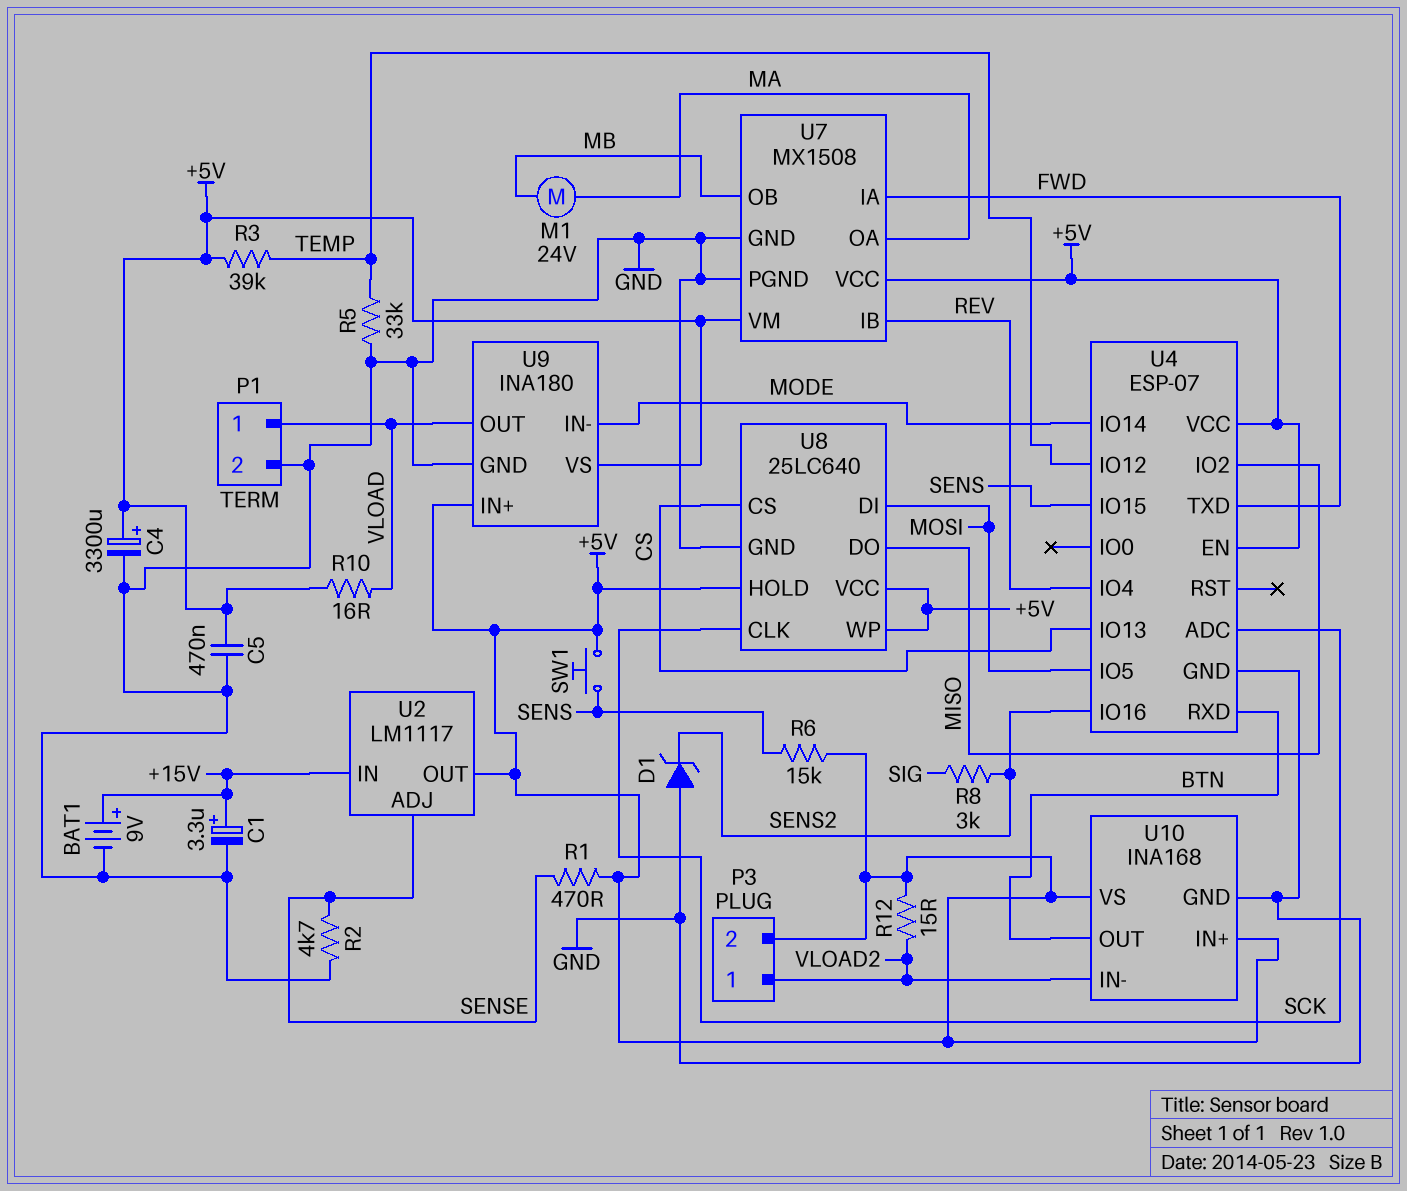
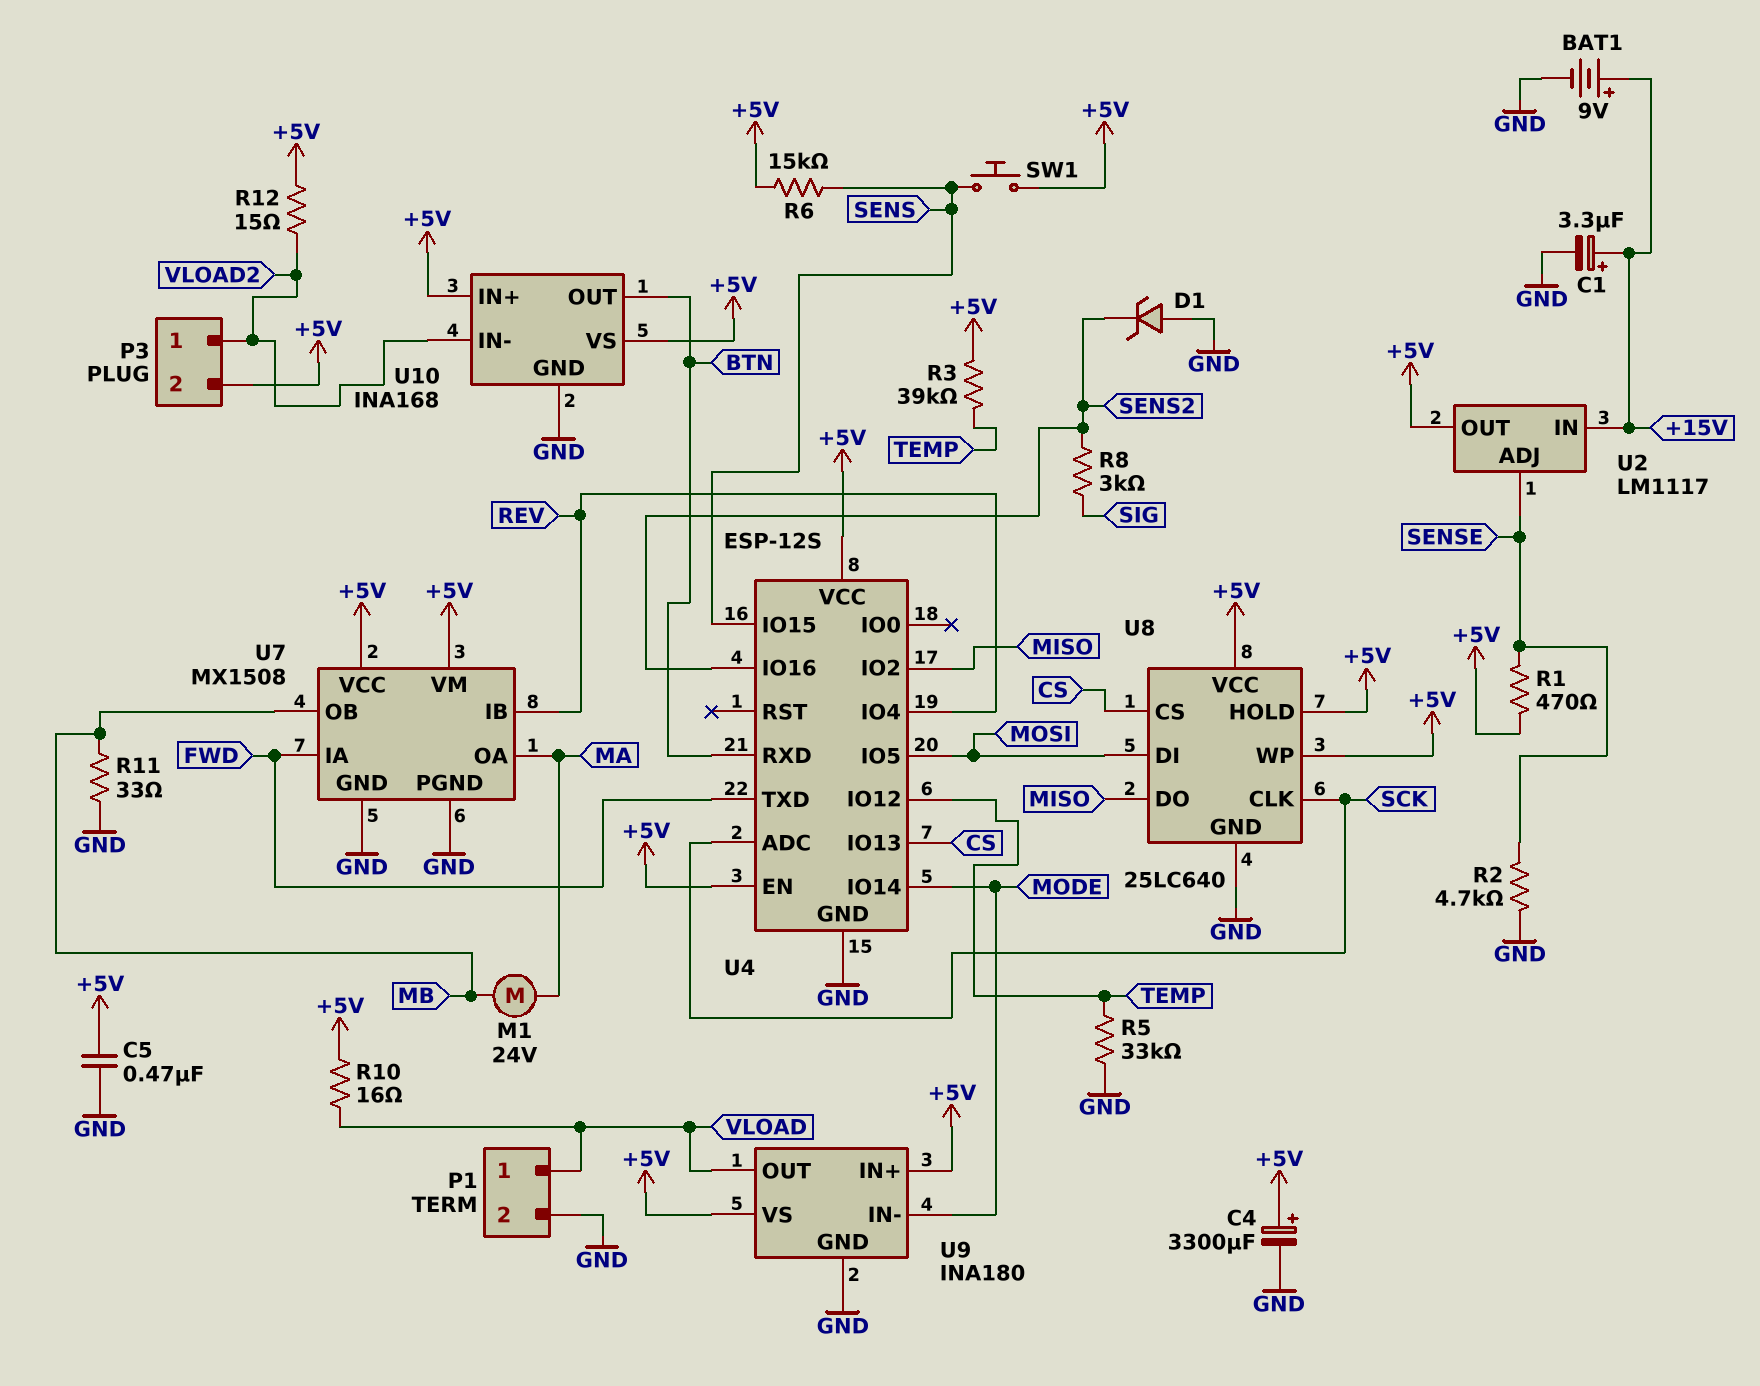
R11: none -> 33 (GND, MB)
U4: ESP-07 -> ESP-12S

